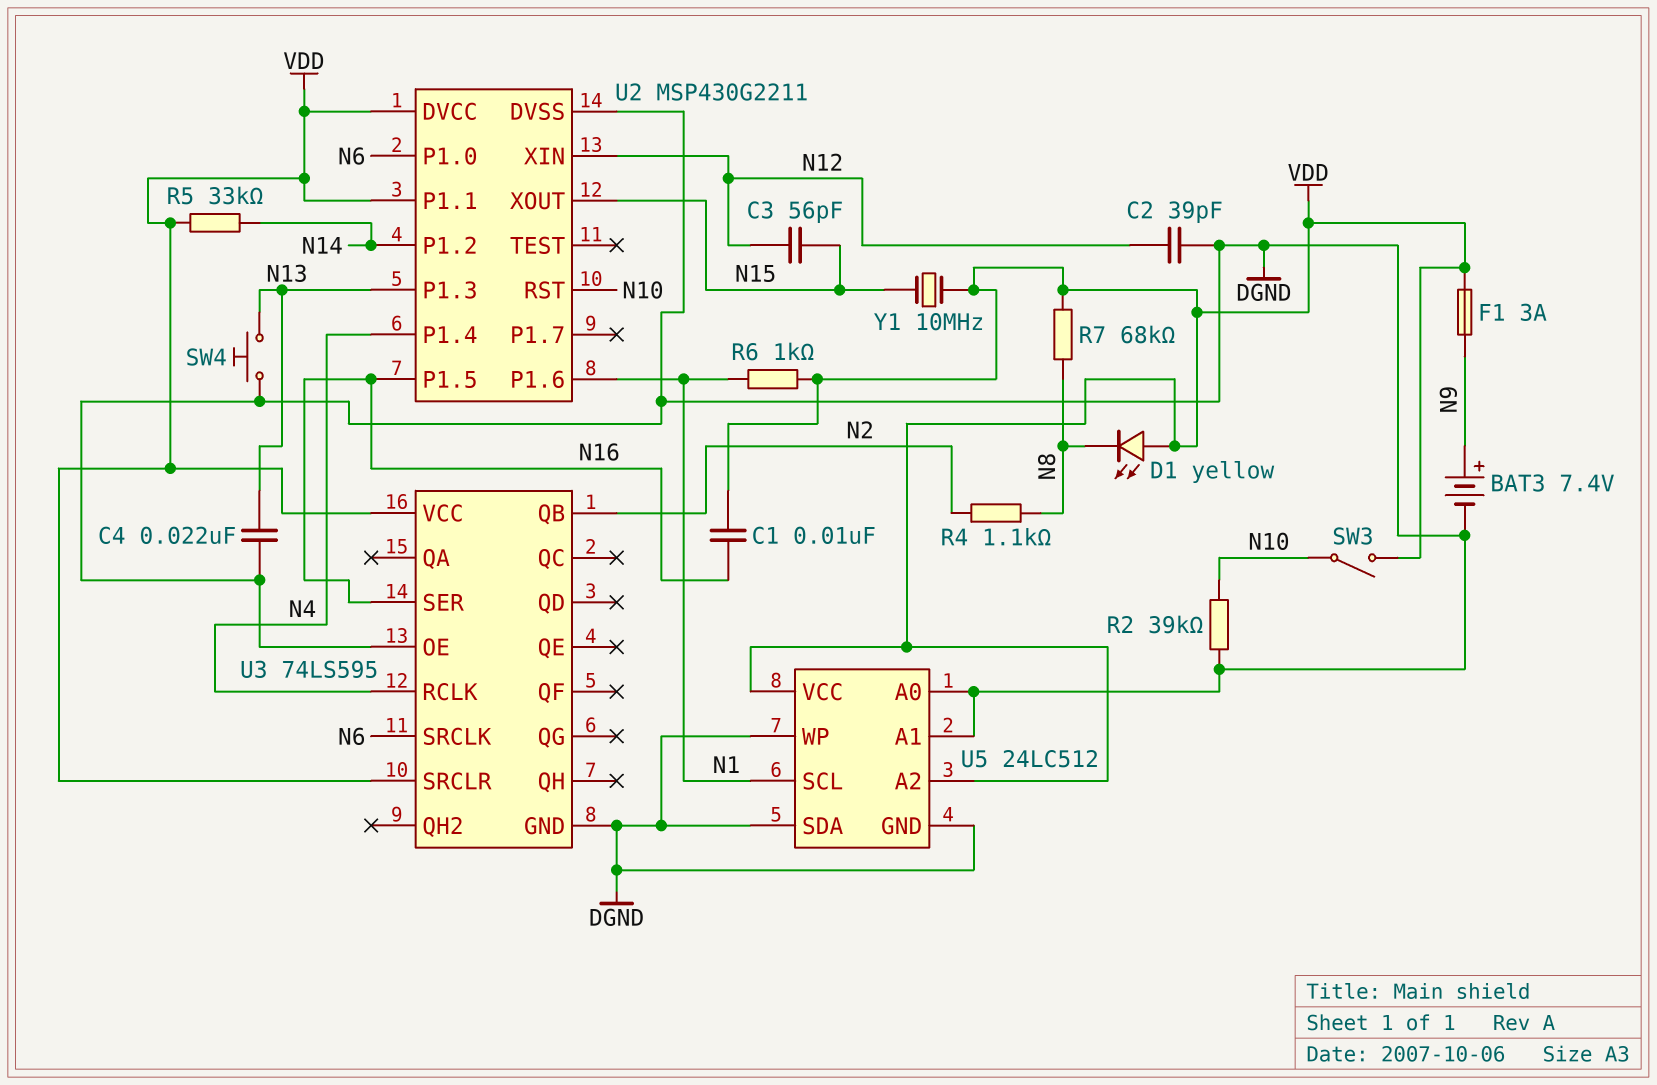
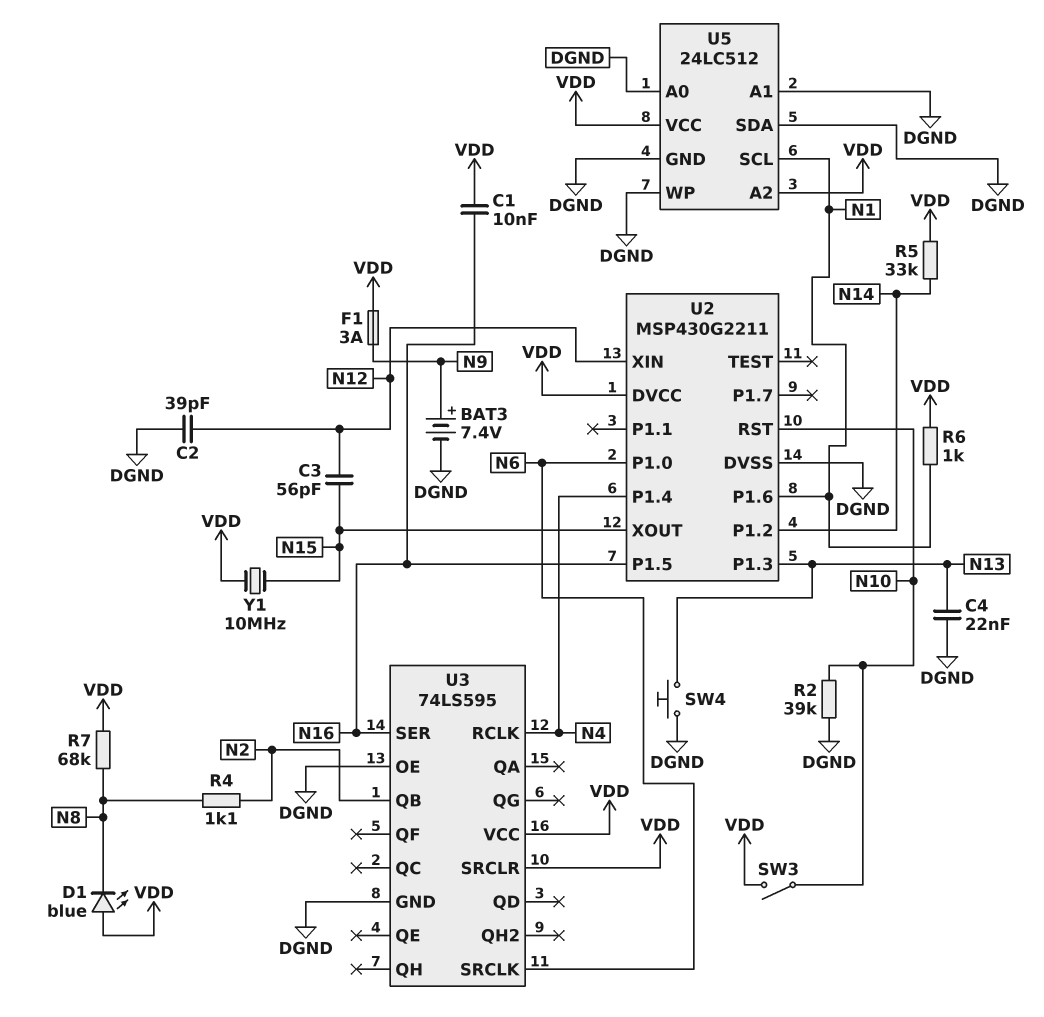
D1: LED yellow (A VDD, K N8) -> LED blue (A VDD, K N8)
U2 pin P1.1: VDD -> none

